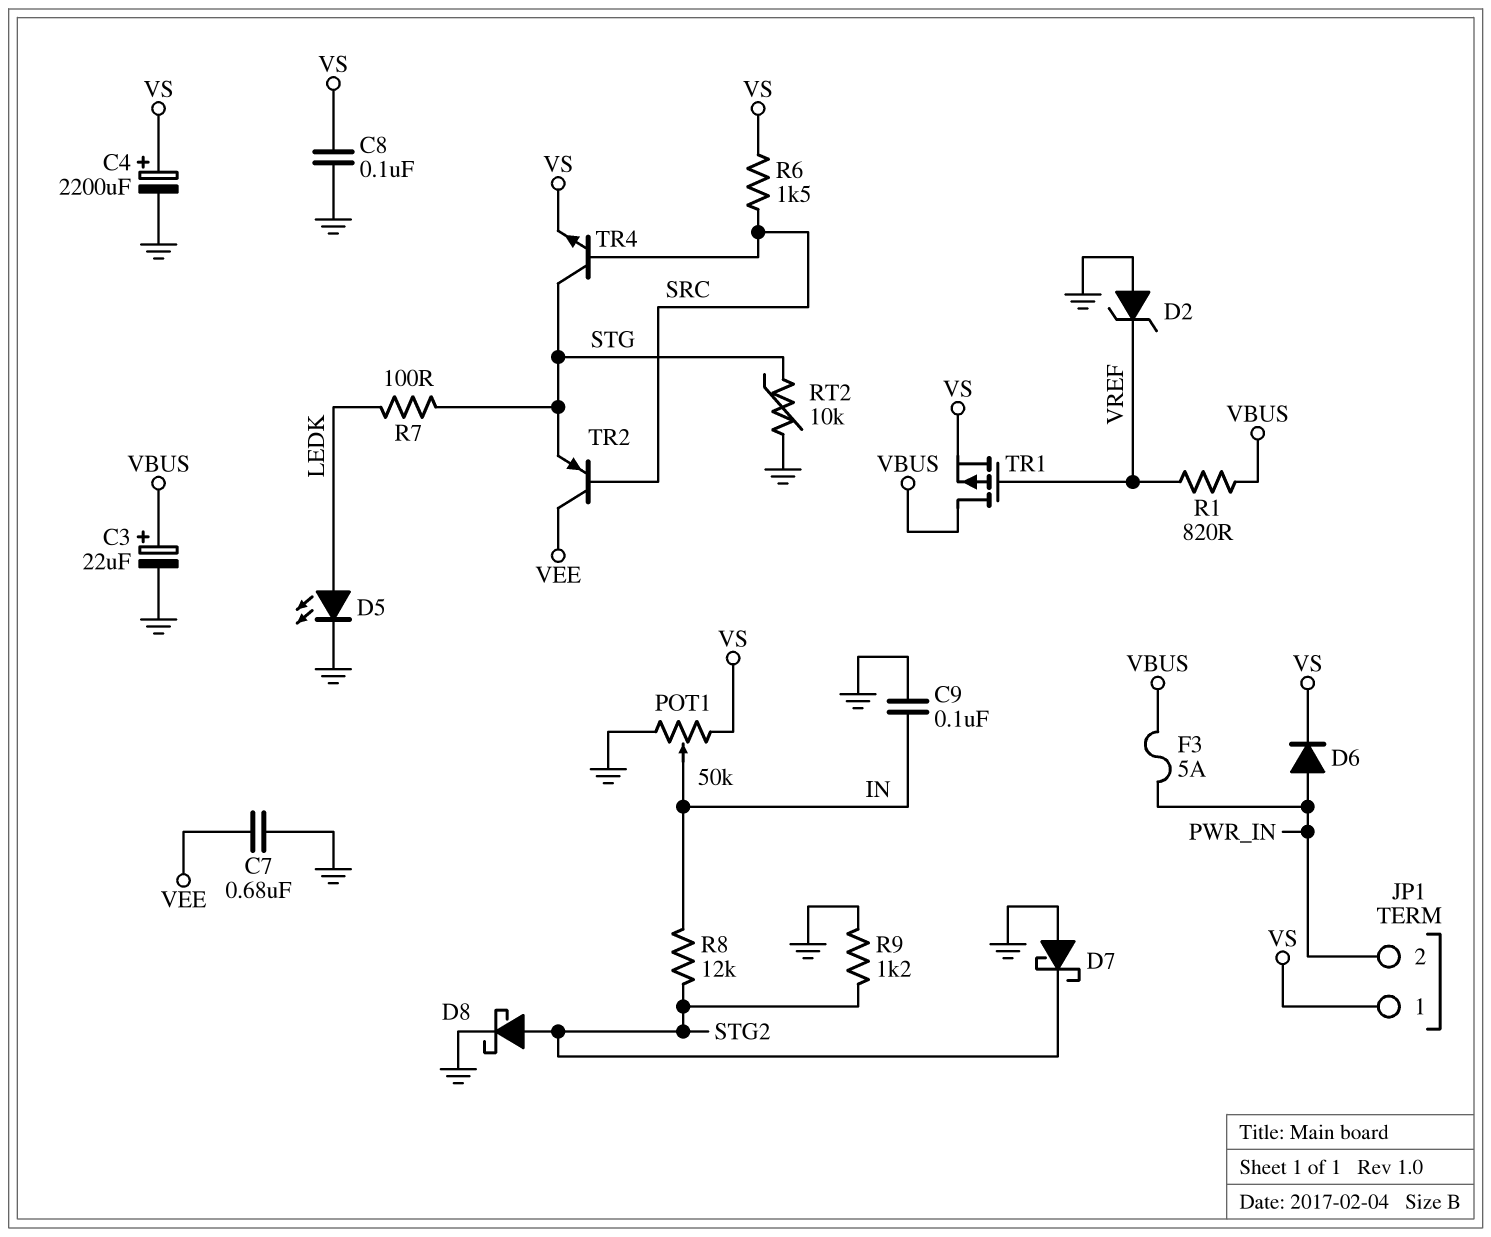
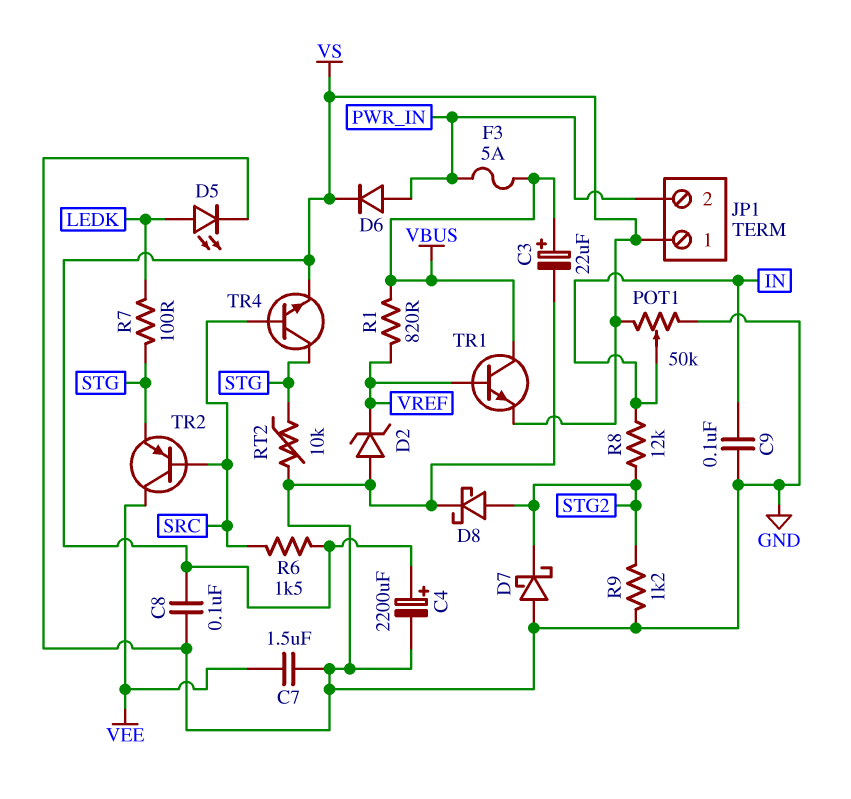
C7: 680nF (GND, VEE) -> 1.5uF (GND, VEE)
TR1: PMOS (G VREF, D VBUS, S VS) -> NPN (B VREF, C VBUS, E VS)

